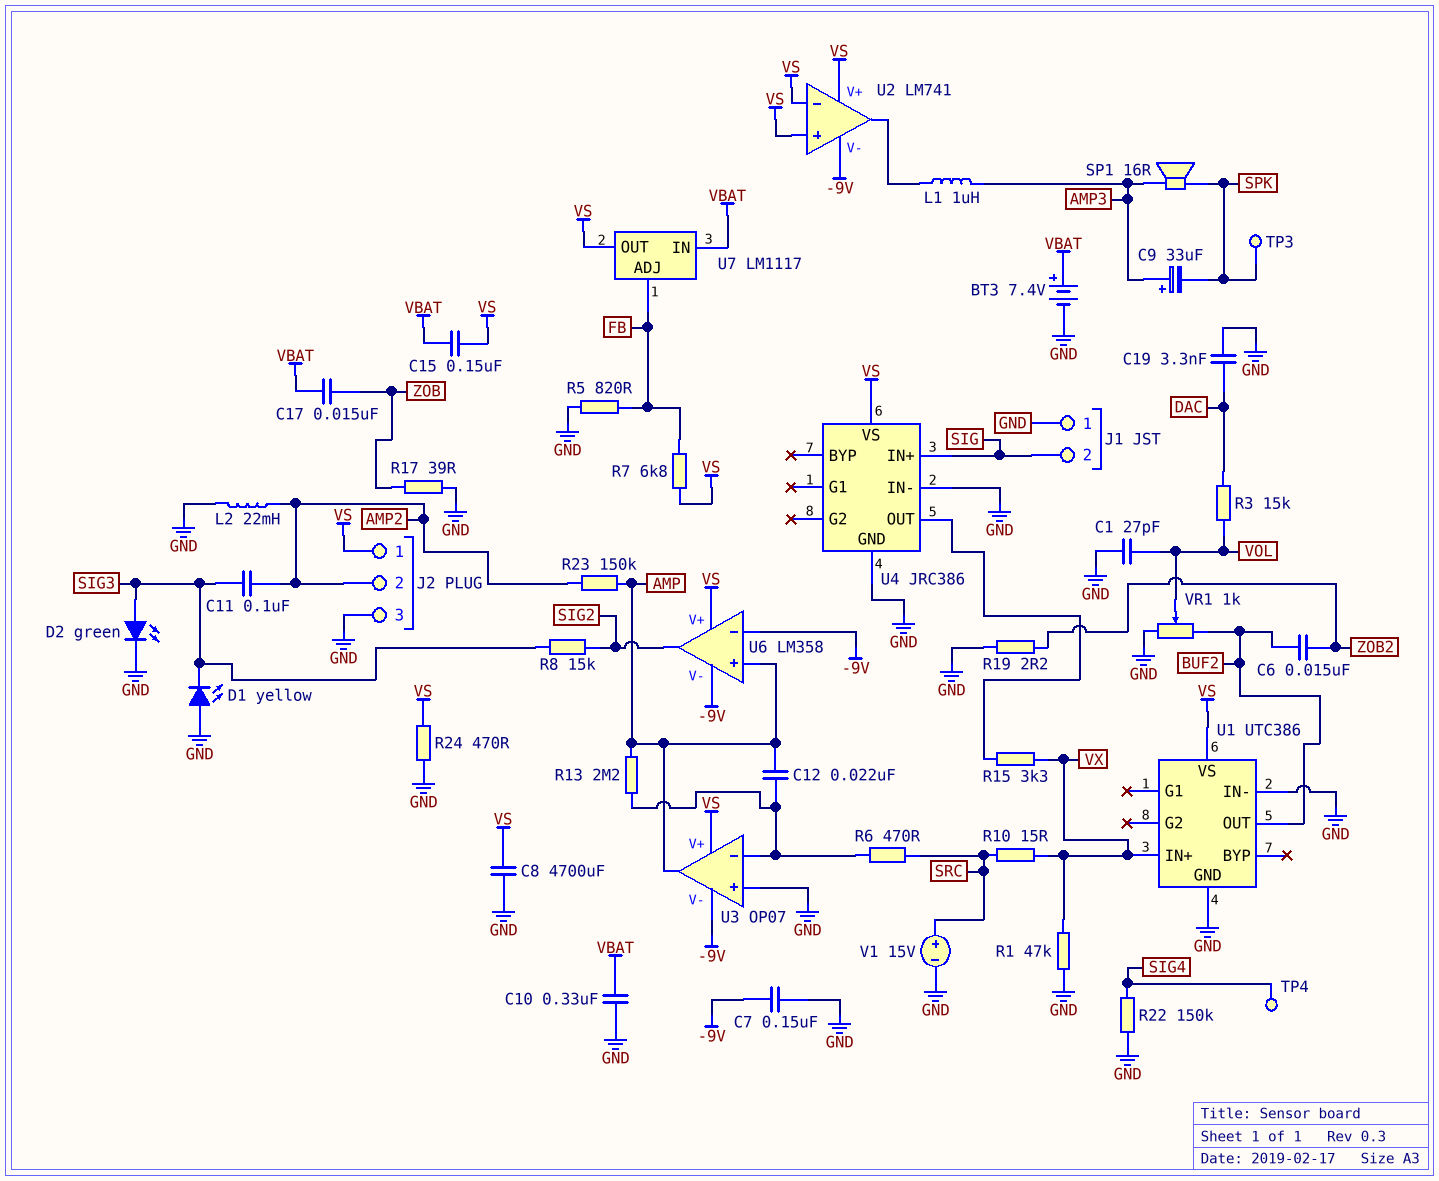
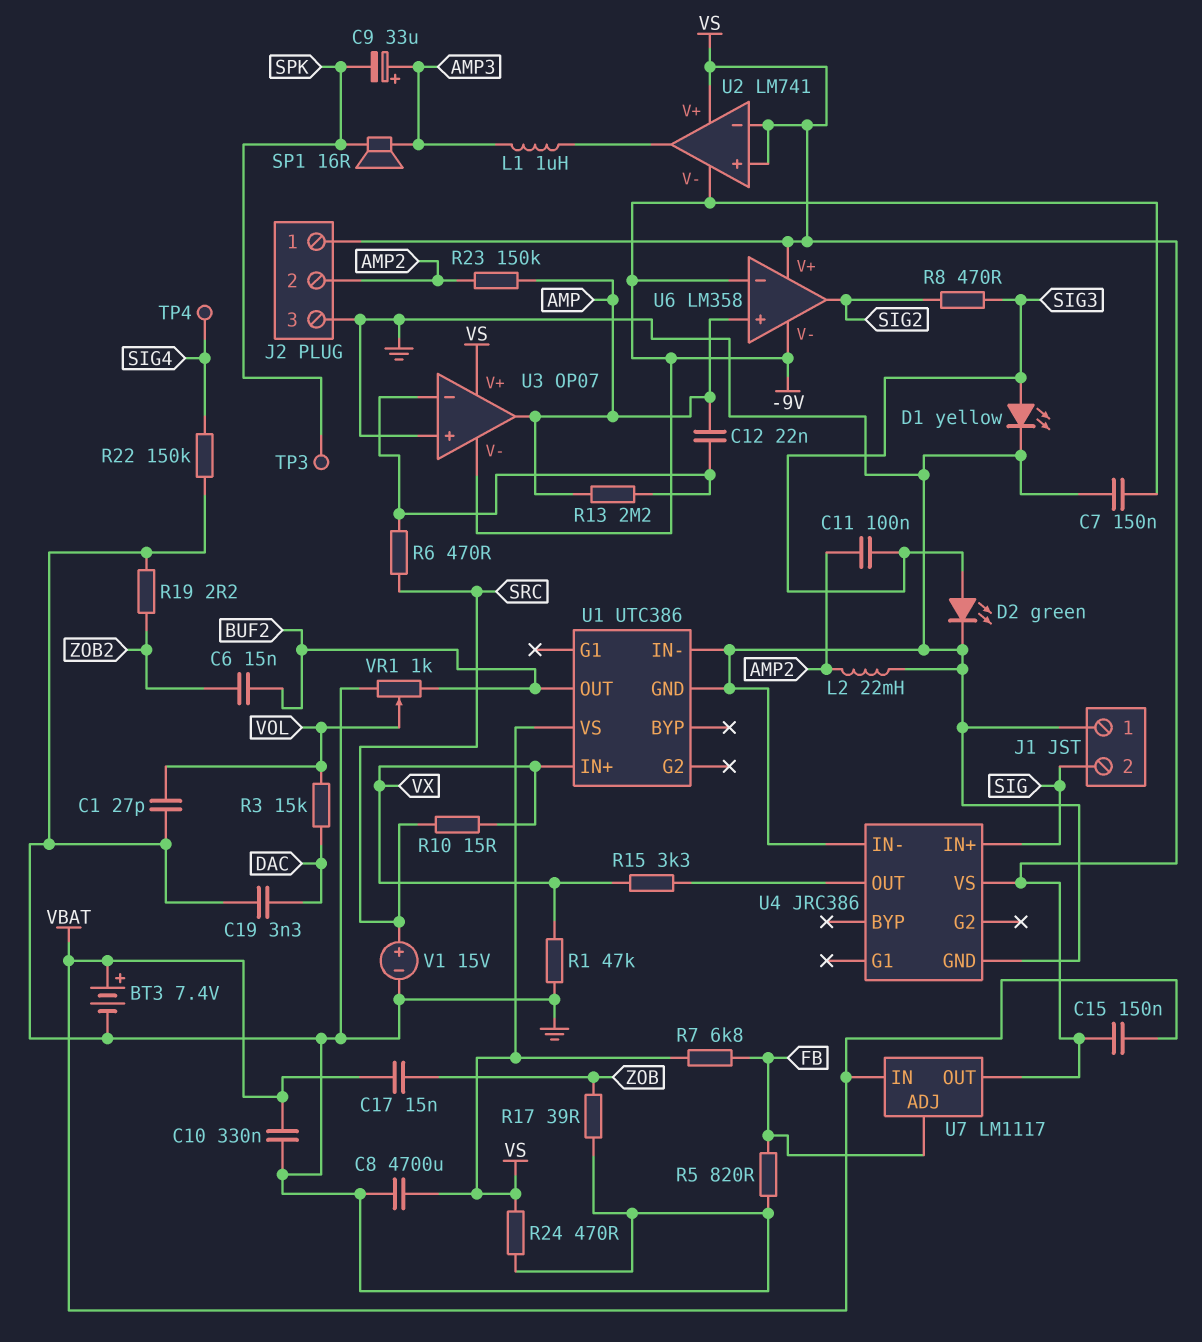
D1: LED yellow (A GND, K SIG3) -> LED yellow (A SIG3, K GND)
R8: 15k (SIG2, SIG3) -> 470 (SIG2, SIG3)

